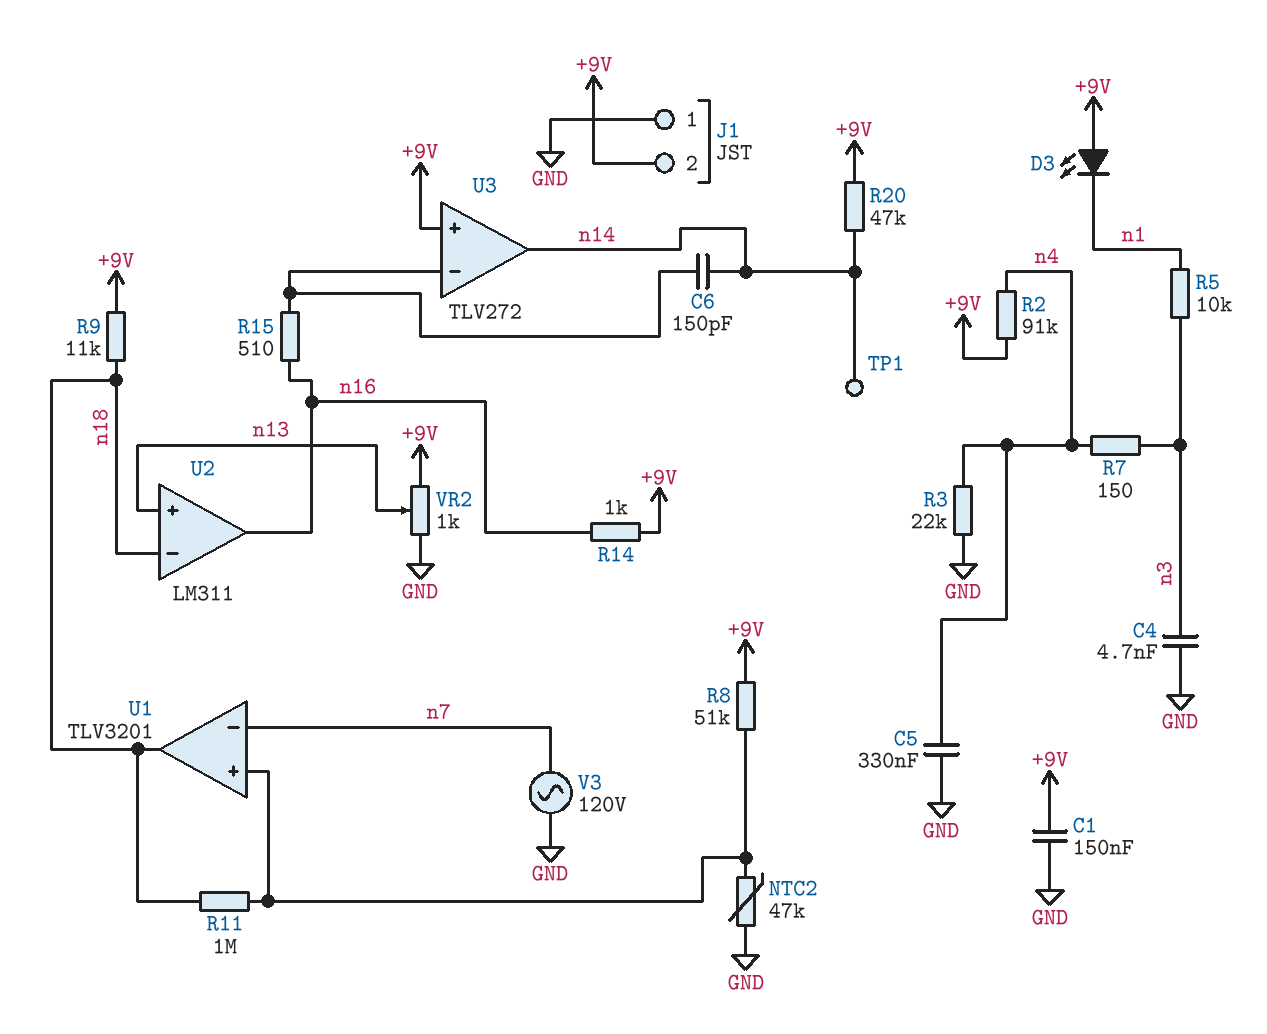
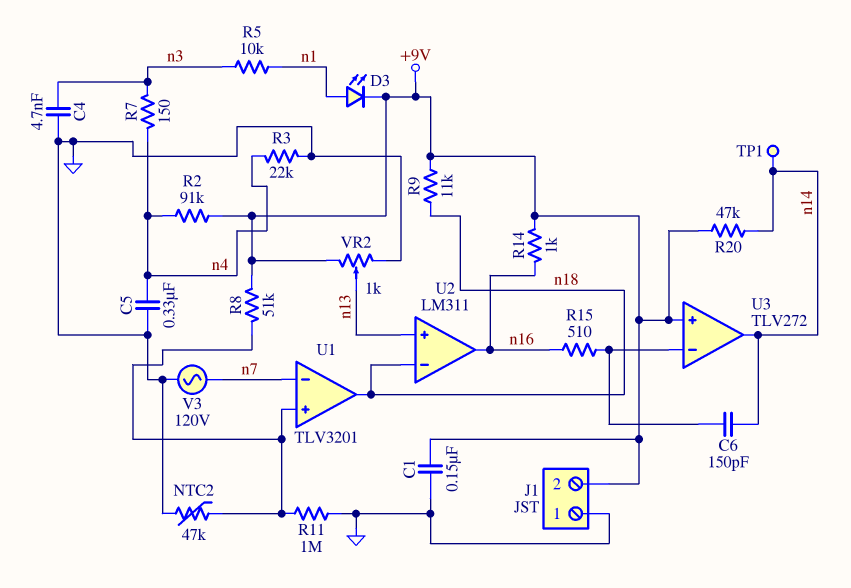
D3: LED (A +9V, K n1) -> LED (A n1, K +9V)
R11: 1M (U1/in+, n18) -> 1M (GND, U1/in+)

